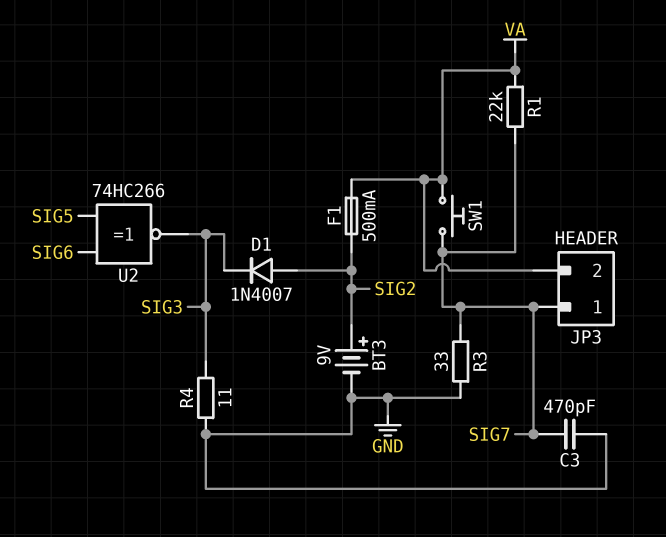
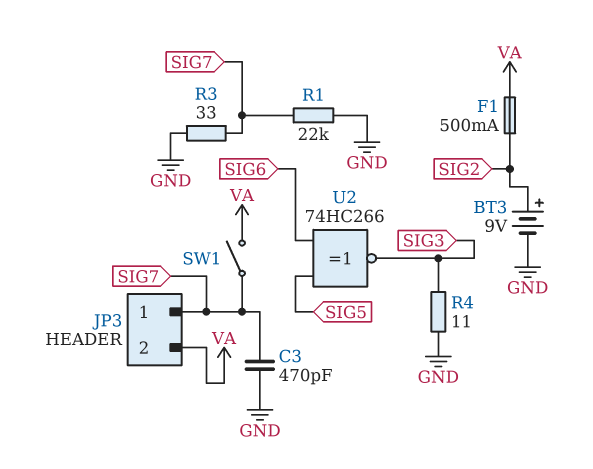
D1: diode 1N4007 (A SIG2, K SIG3) -> none
R1: 22k (SIG7, VA) -> 22k (GND, SIG7)
SW1: button (SIG7, VA) -> switch (SIG7, VA)

